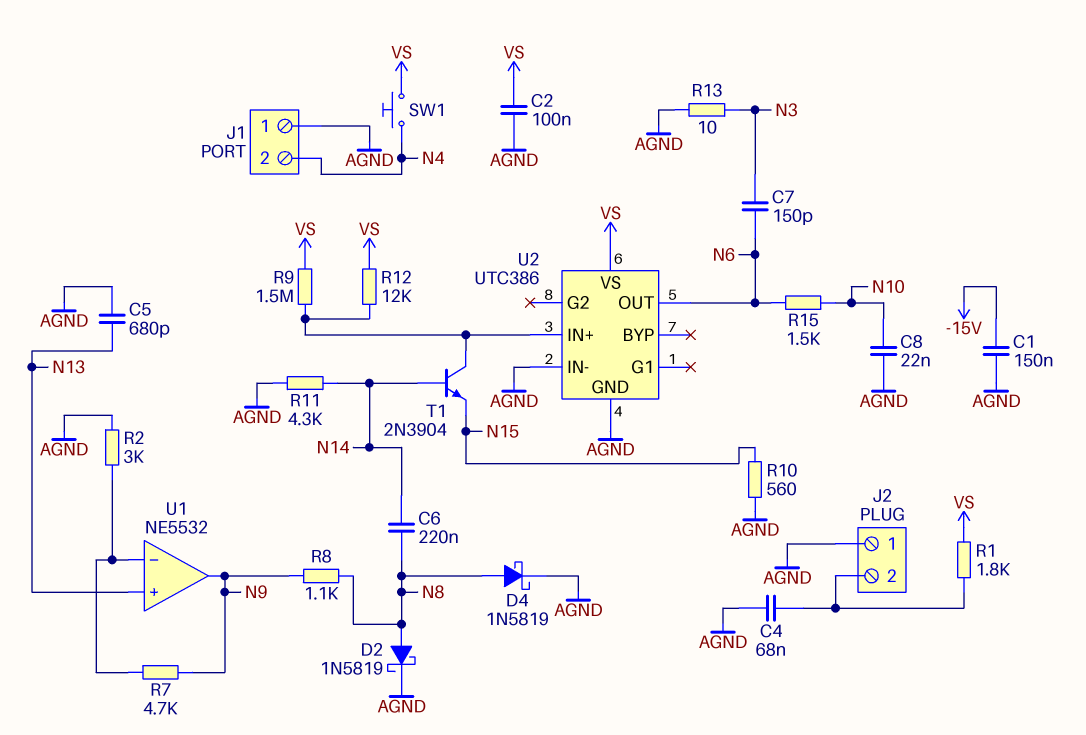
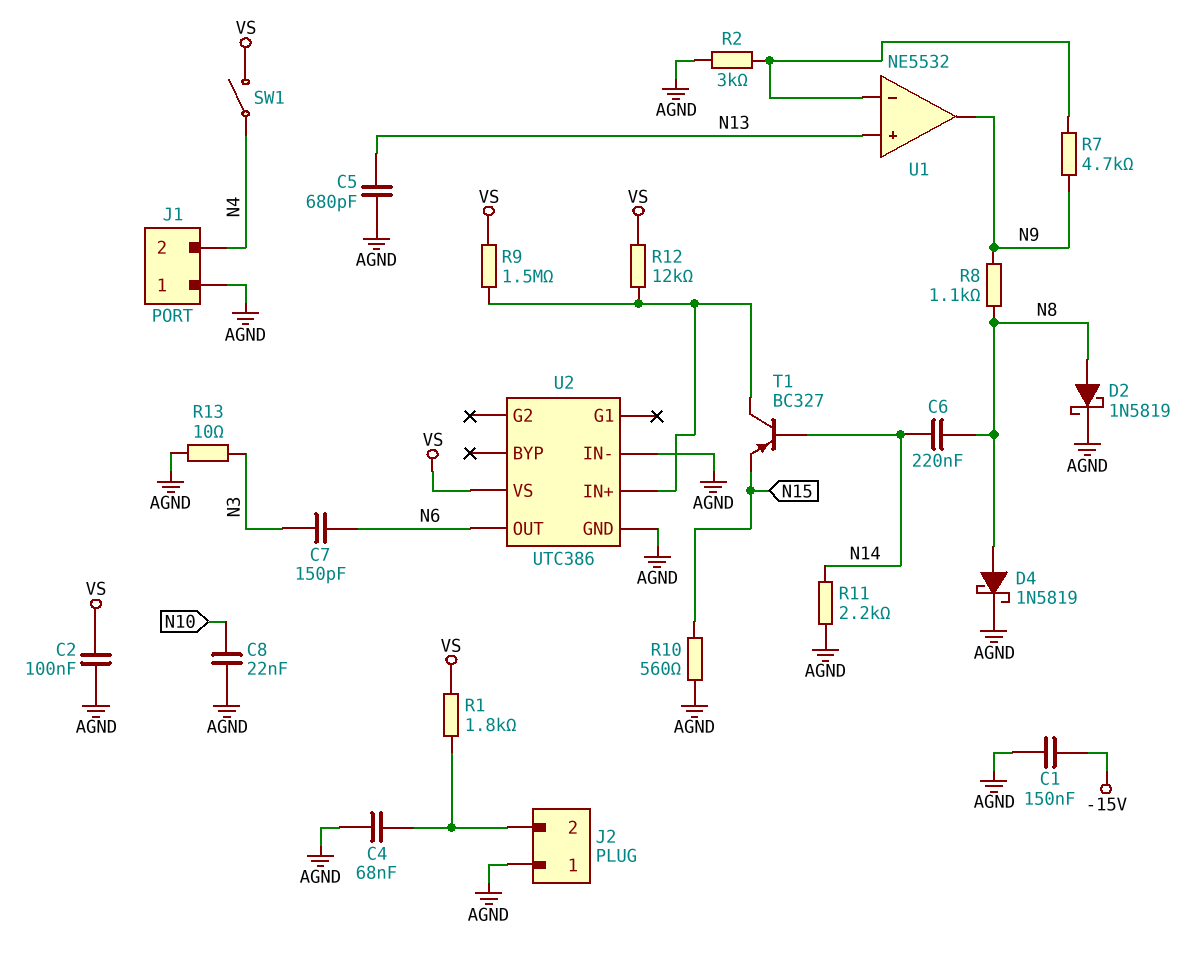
R11: 4.3k (AGND, N14) -> 2.2k (AGND, N14)
R15: 1.5k (N6, N10) -> none
SW1: button (N4, VS) -> switch (N4, VS)
T1: NPN 2N3904 (B N14, C U2/IN+, E N15) -> PNP BC327 (B N14, C U2/IN+, E N15)

